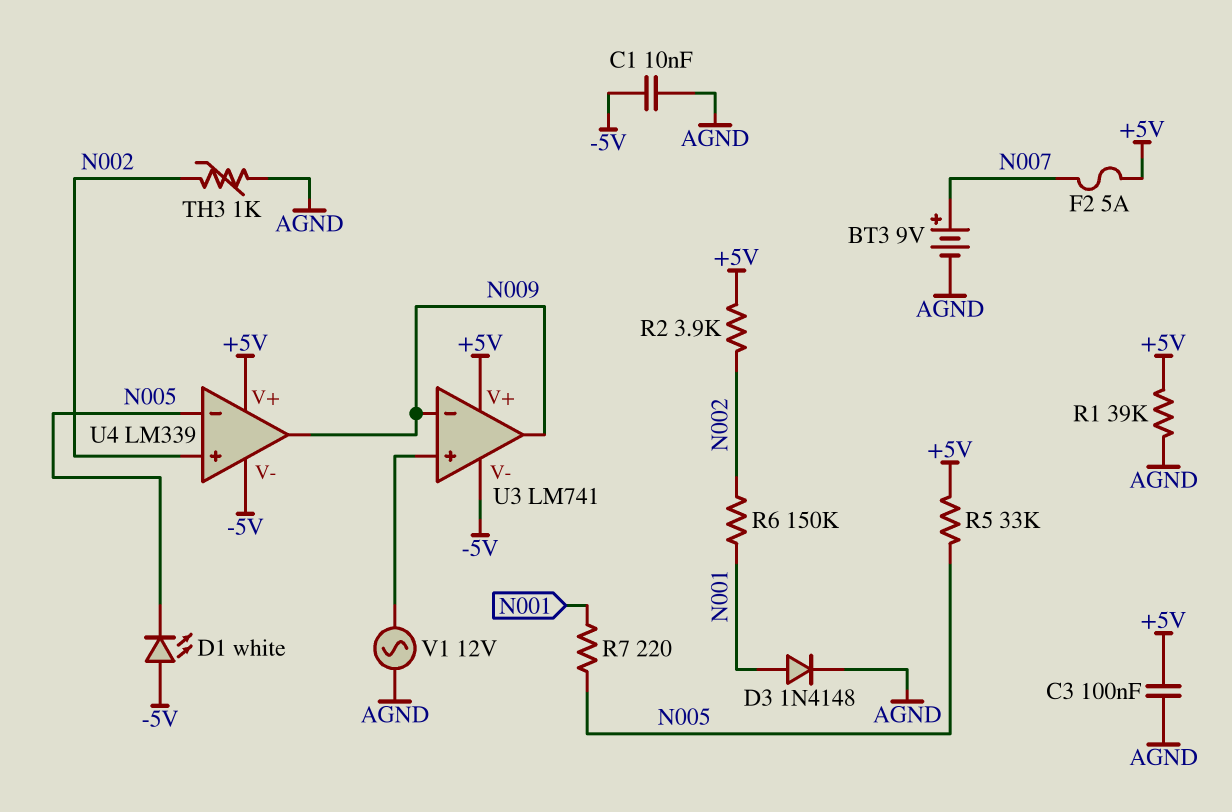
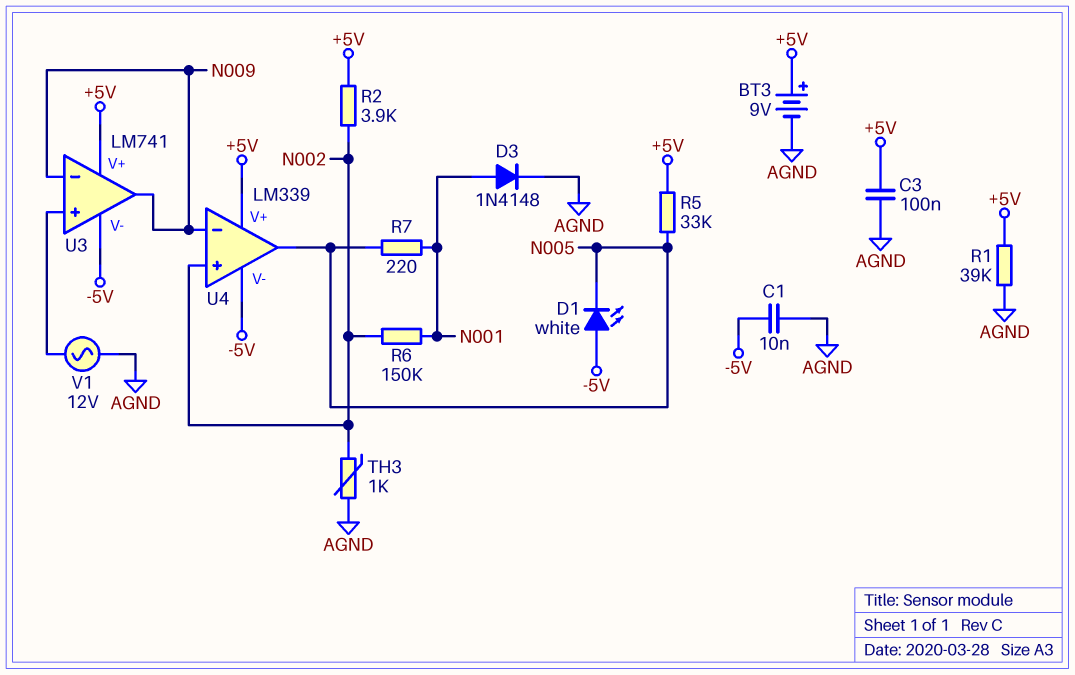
BT3: 9V (plus N007, minus AGND) -> 9V (plus +5V, minus AGND)
F2: 5A (+5V, N007) -> none
U4 pin in-: N005 -> N009
U4 pin out: N009 -> N005

